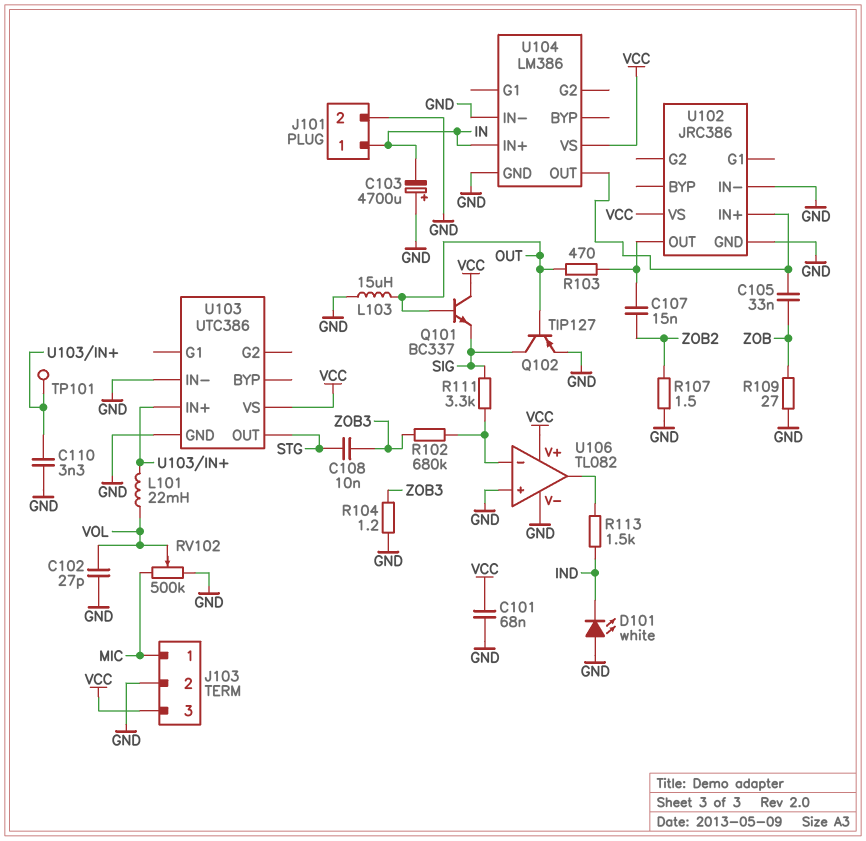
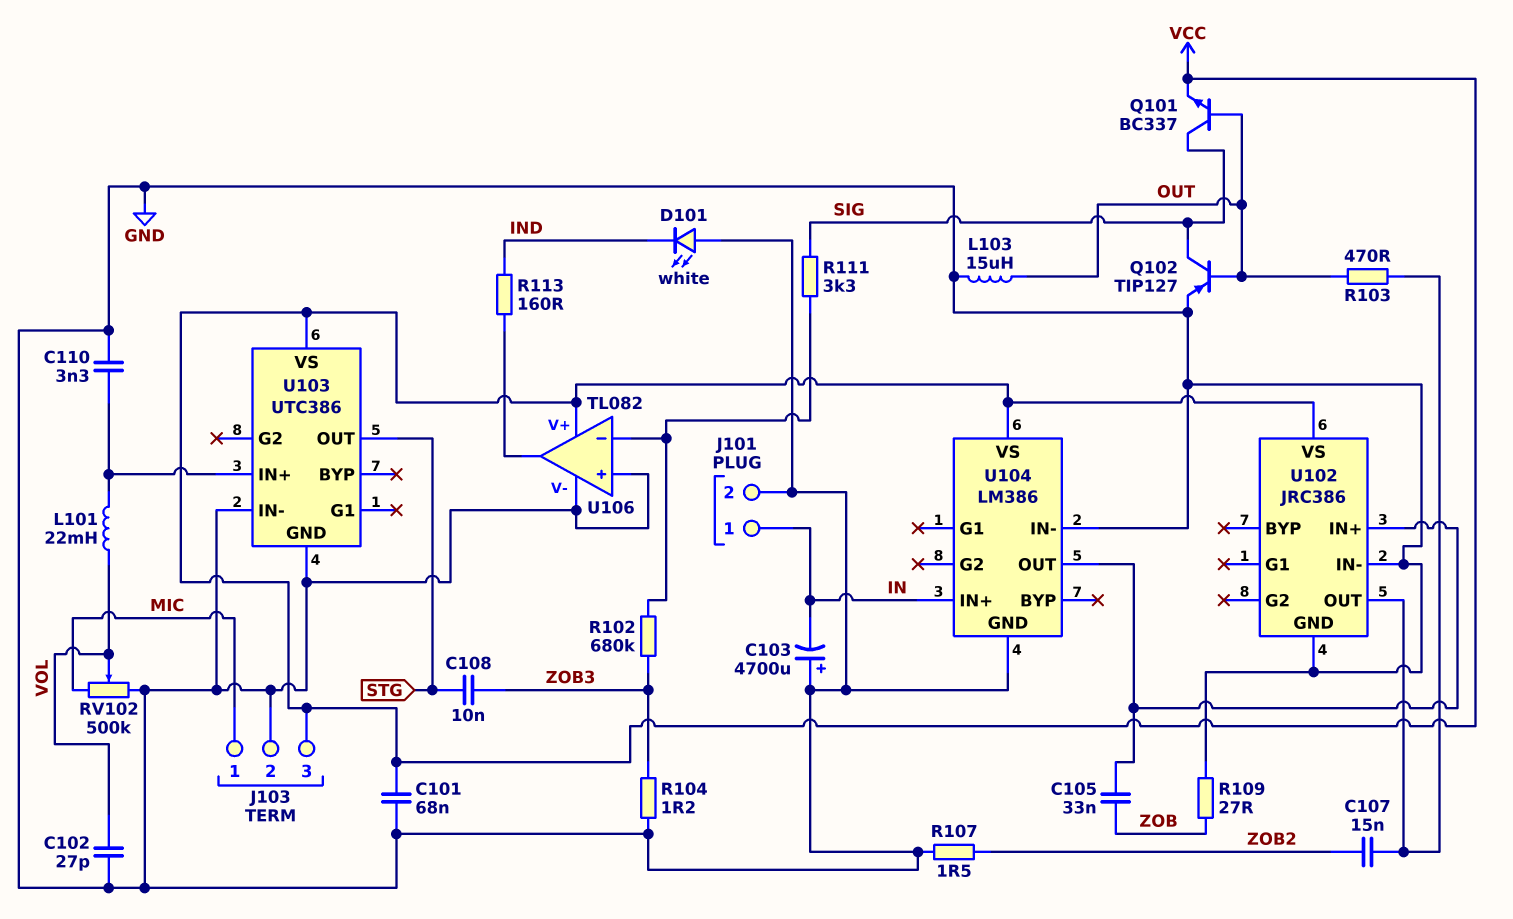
Q101: NPN BC337 (B OUT, C VCC, E SIG) -> NPN BC337 (B OUT, C SIG, E VCC)
R113: 1.5k (IND, U106/out) -> 160 (IND, U106/out)
TP101: test point (U103/IN+) -> none

